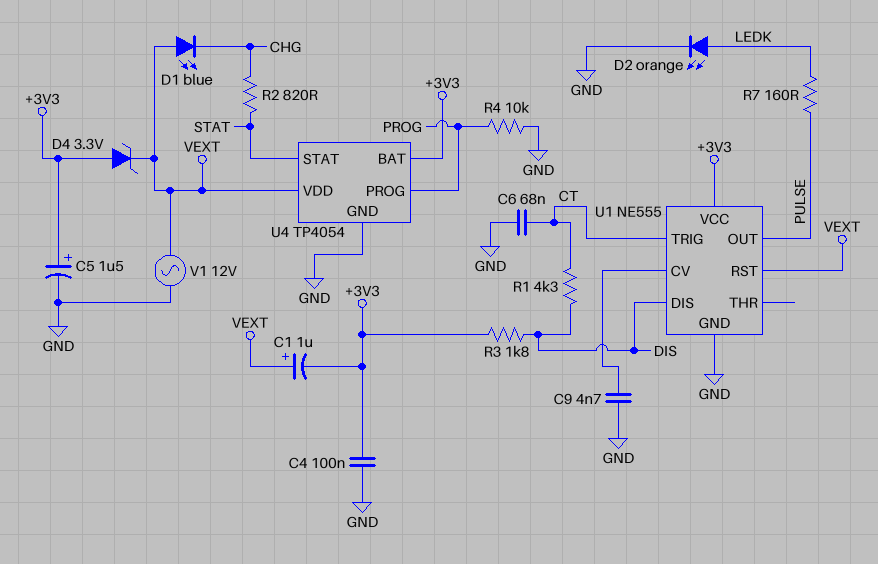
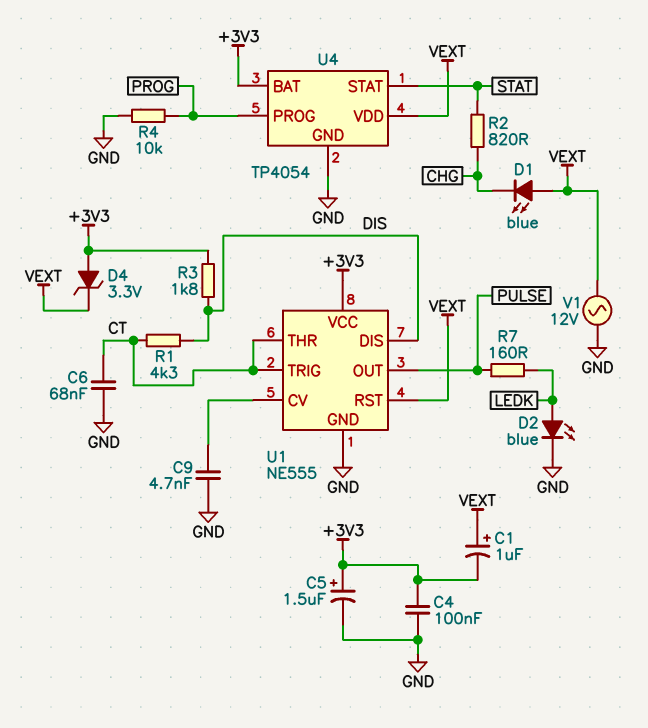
D2: LED orange (A LEDK, K GND) -> LED blue (A LEDK, K GND)
U1 pin THR: none -> CT

